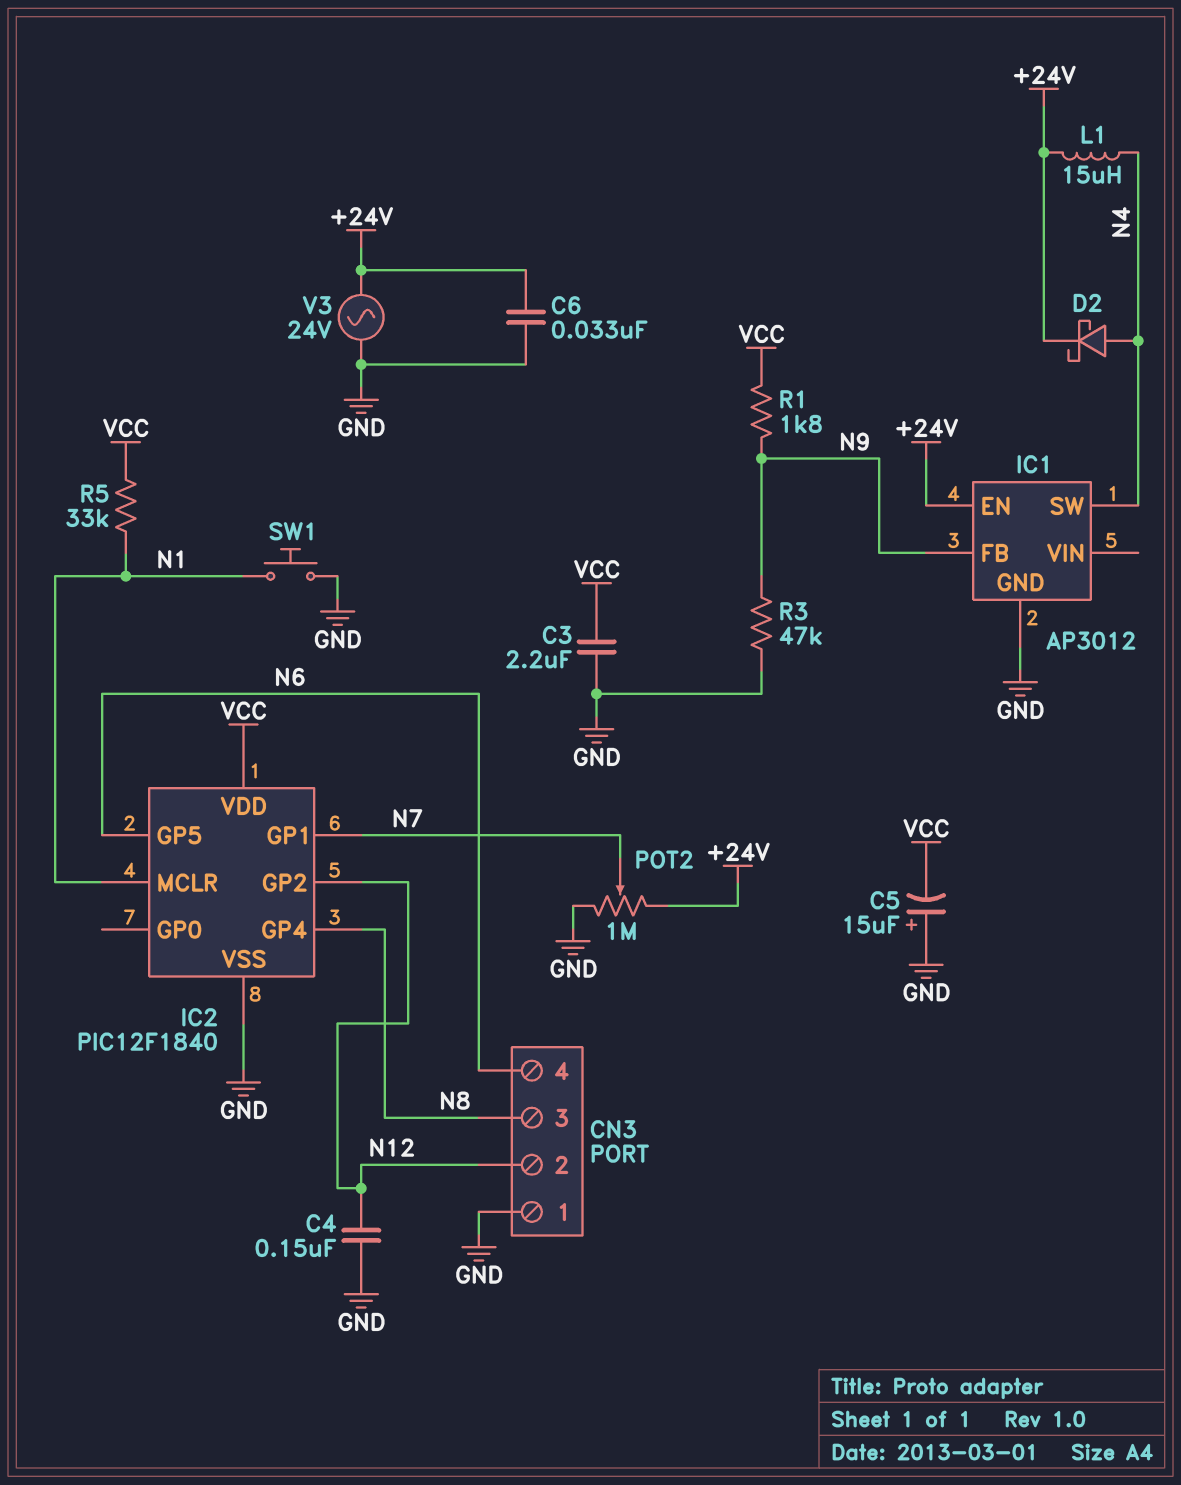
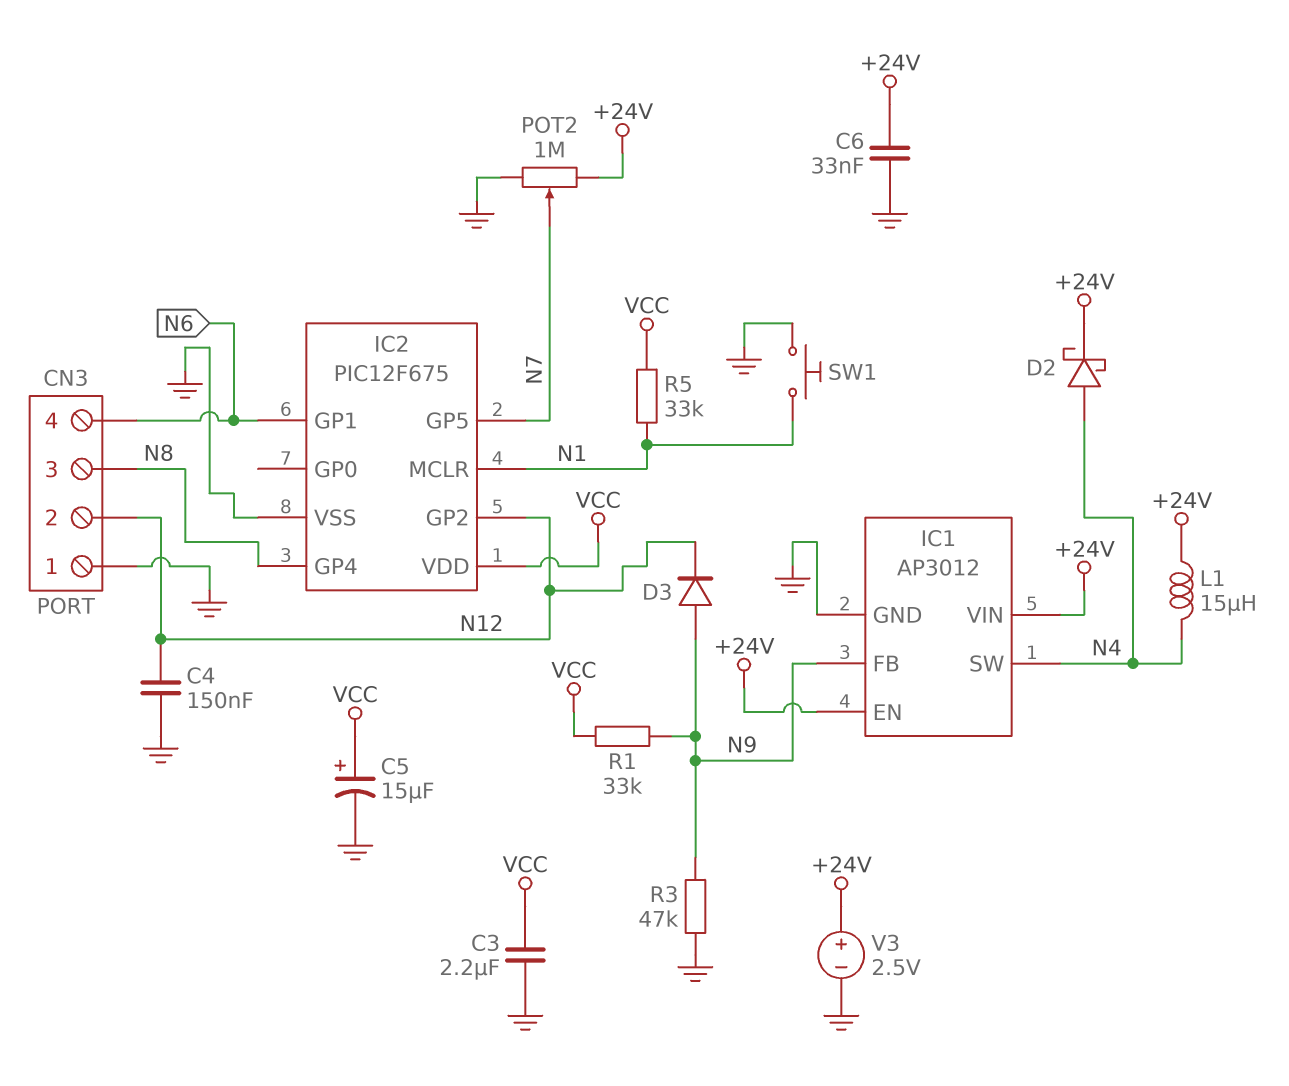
C5: 15uF (plus GND, minus VCC) -> 15uF (plus VCC, minus GND)
D3: none -> diode (A N9, K N12)
IC1 pin VIN: none -> +24V
IC2: PIC12F1840 -> PIC12F675
IC2 pin GP1: N7 -> N6
IC2 pin GP5: N6 -> N7
R1: 1.8k (N9, VCC) -> 33k (N9, VCC)
V3: AC 24V (+24V, GND) -> 2.5V (plus +24V, minus GND)

